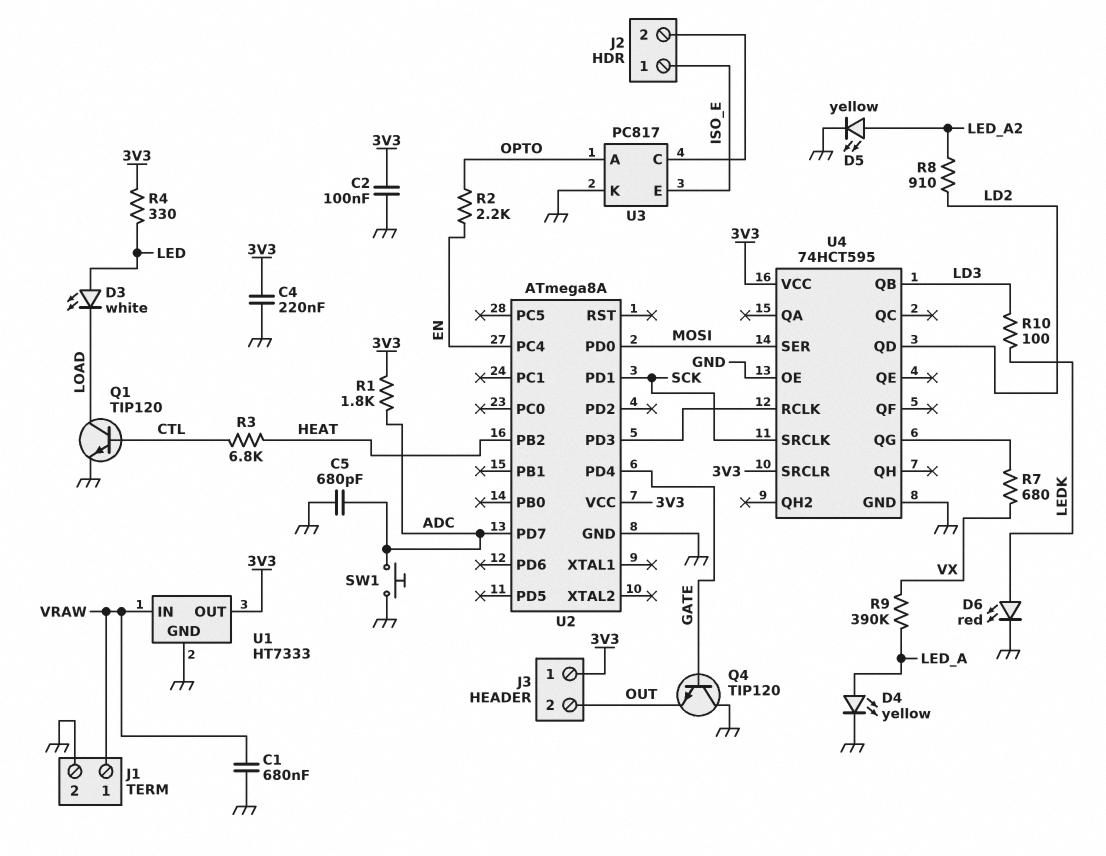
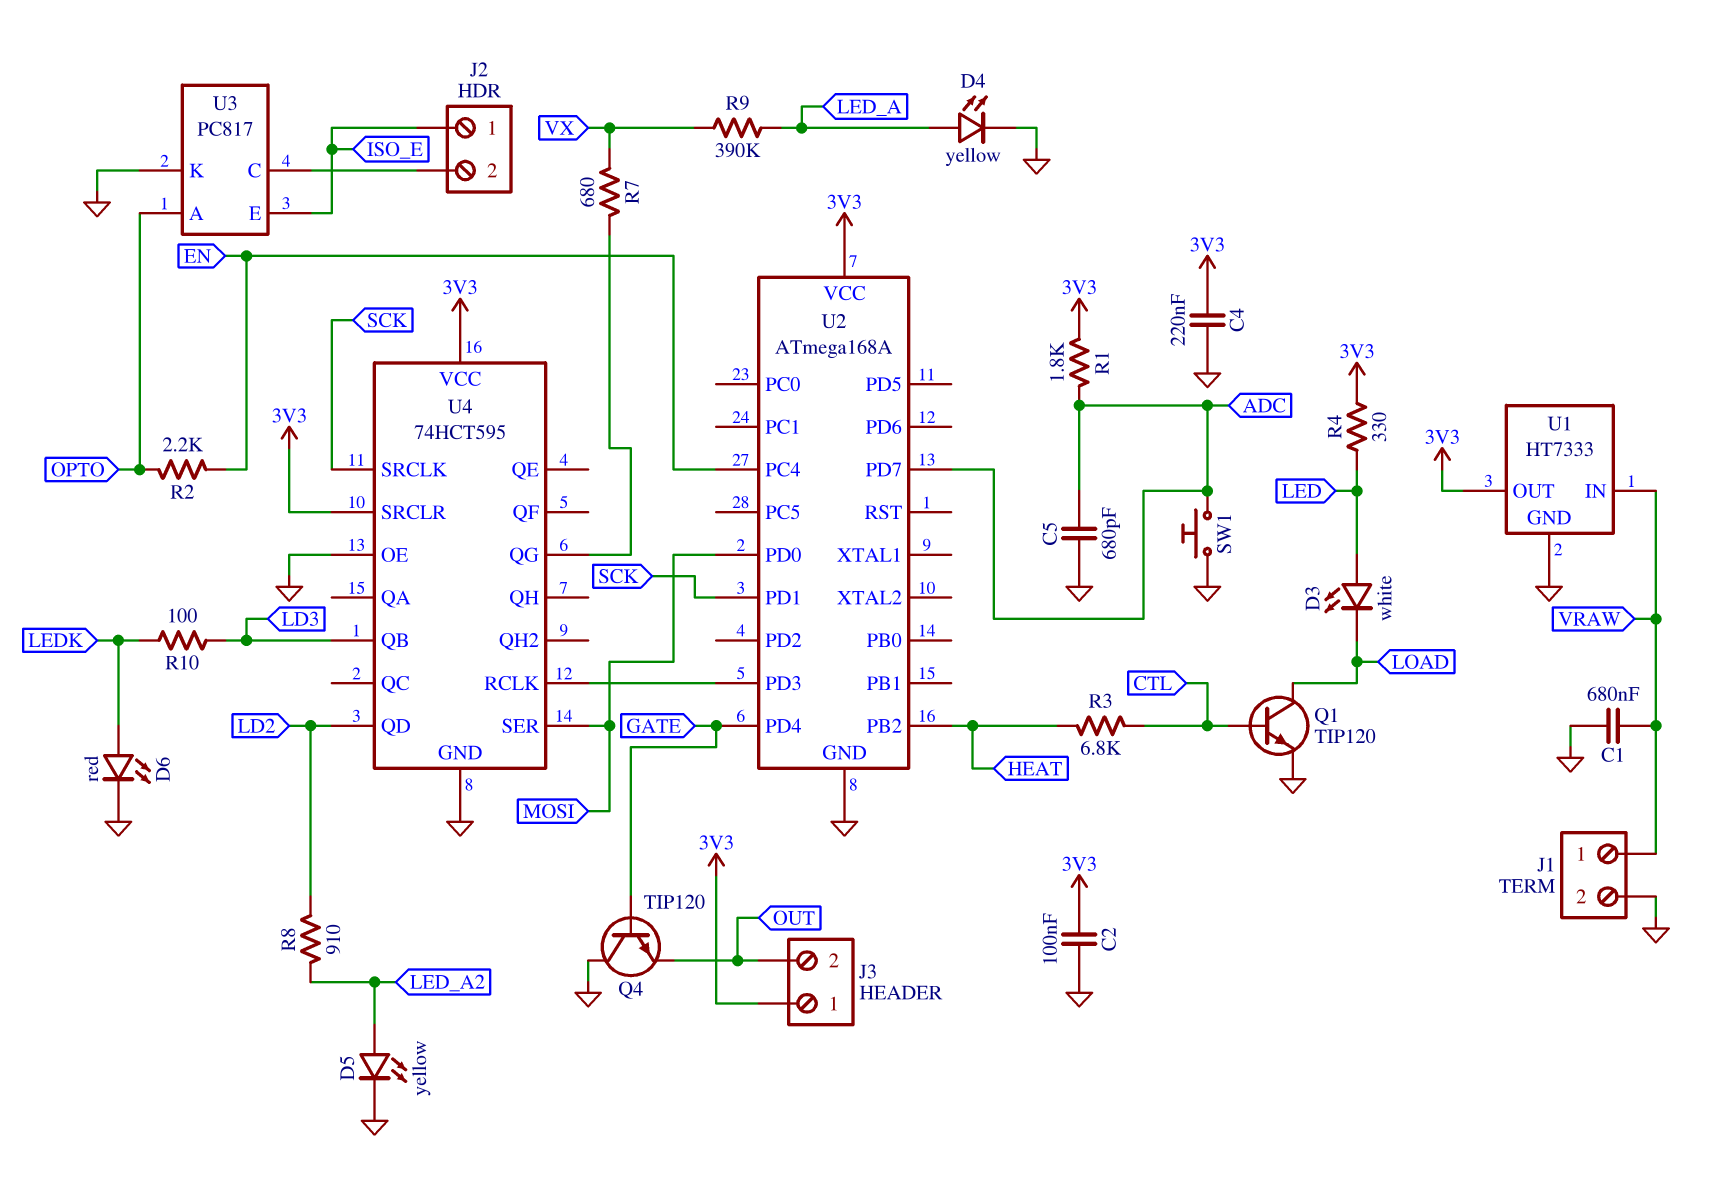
U2: ATmega8A -> ATmega168A

